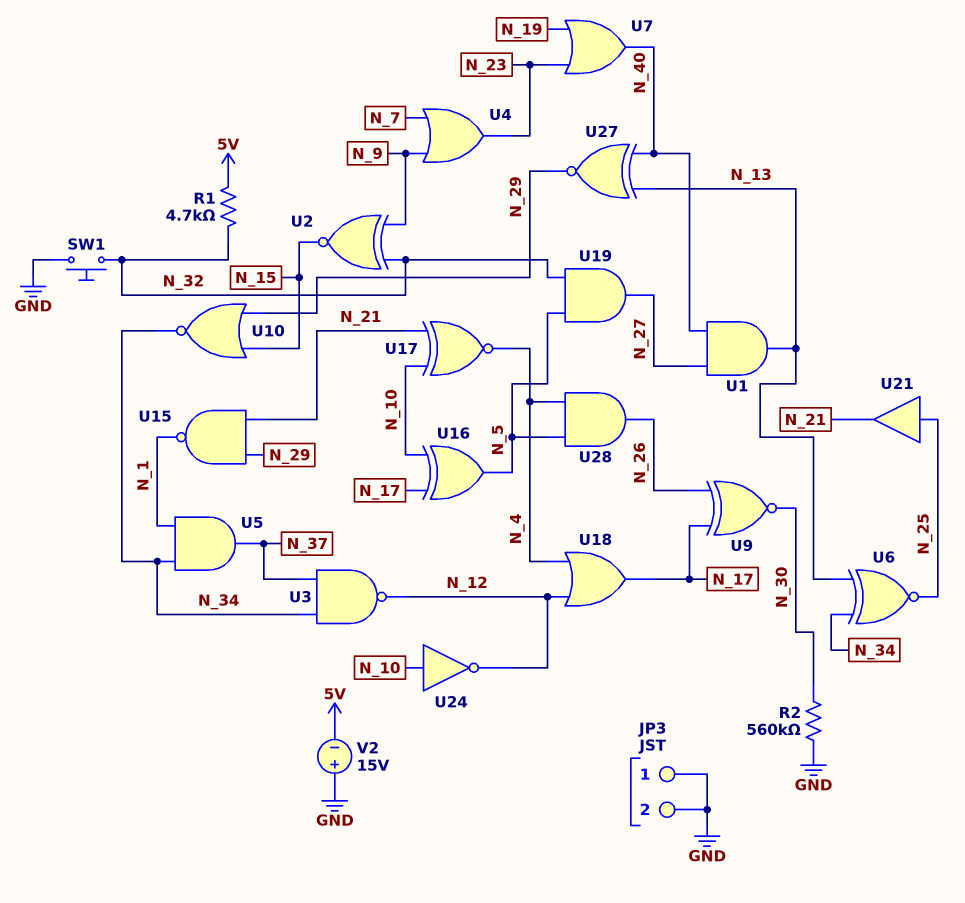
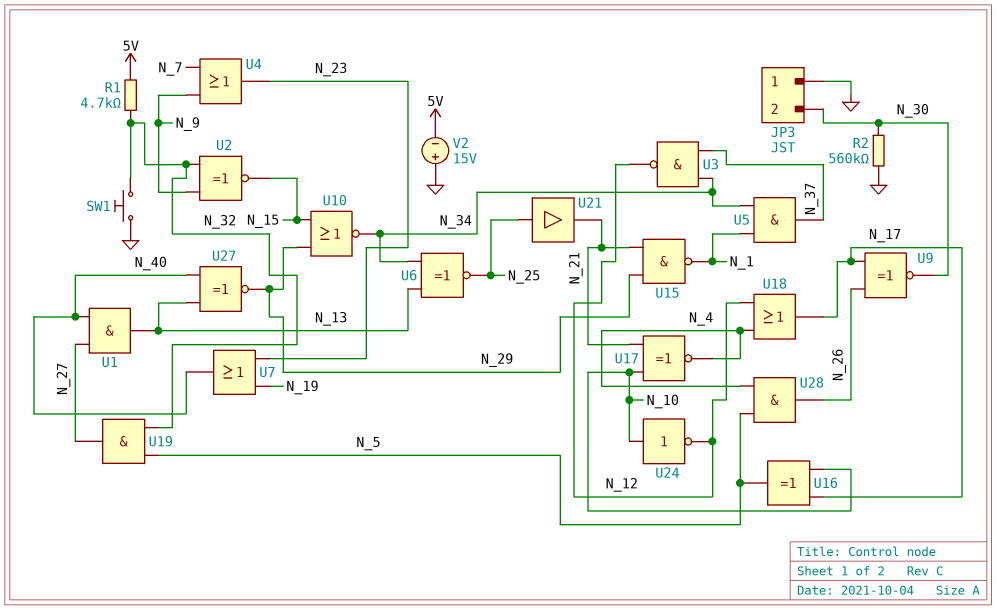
JP3 pin 2: GND -> N_30

